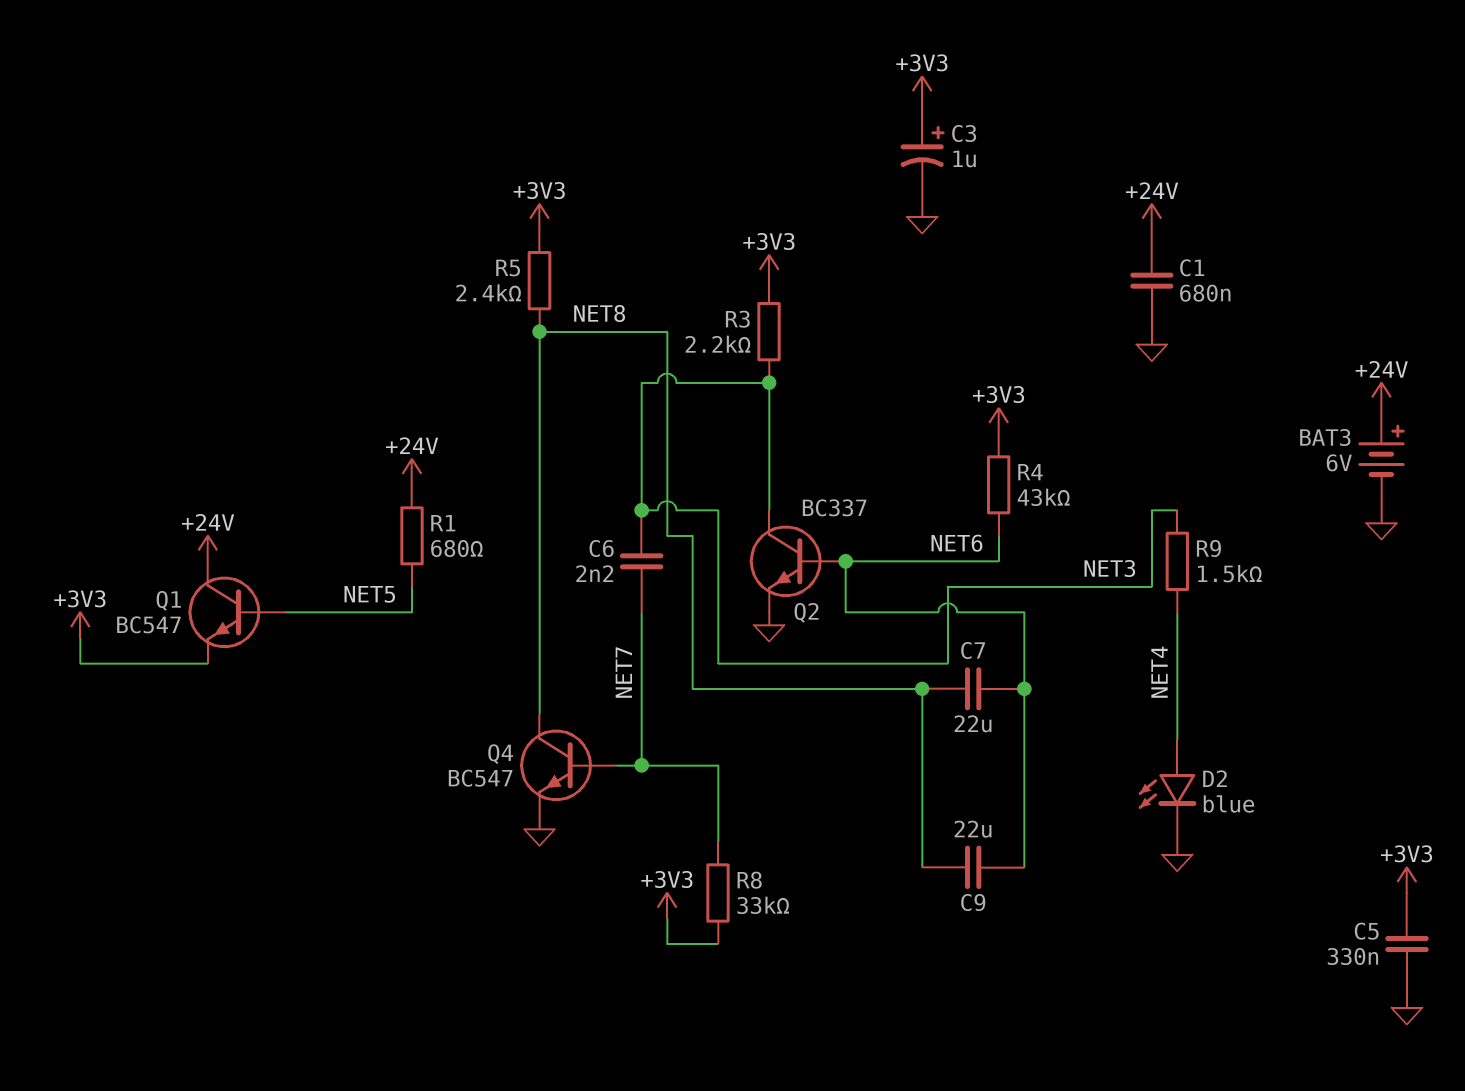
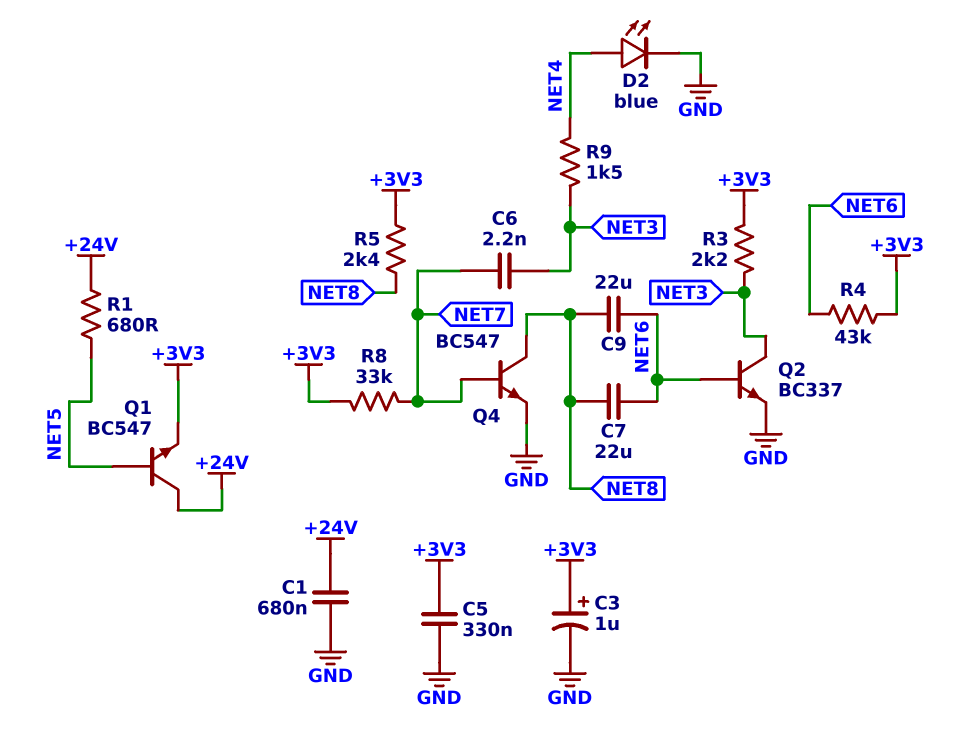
BAT3: 6V (plus +24V, minus GND) -> none

